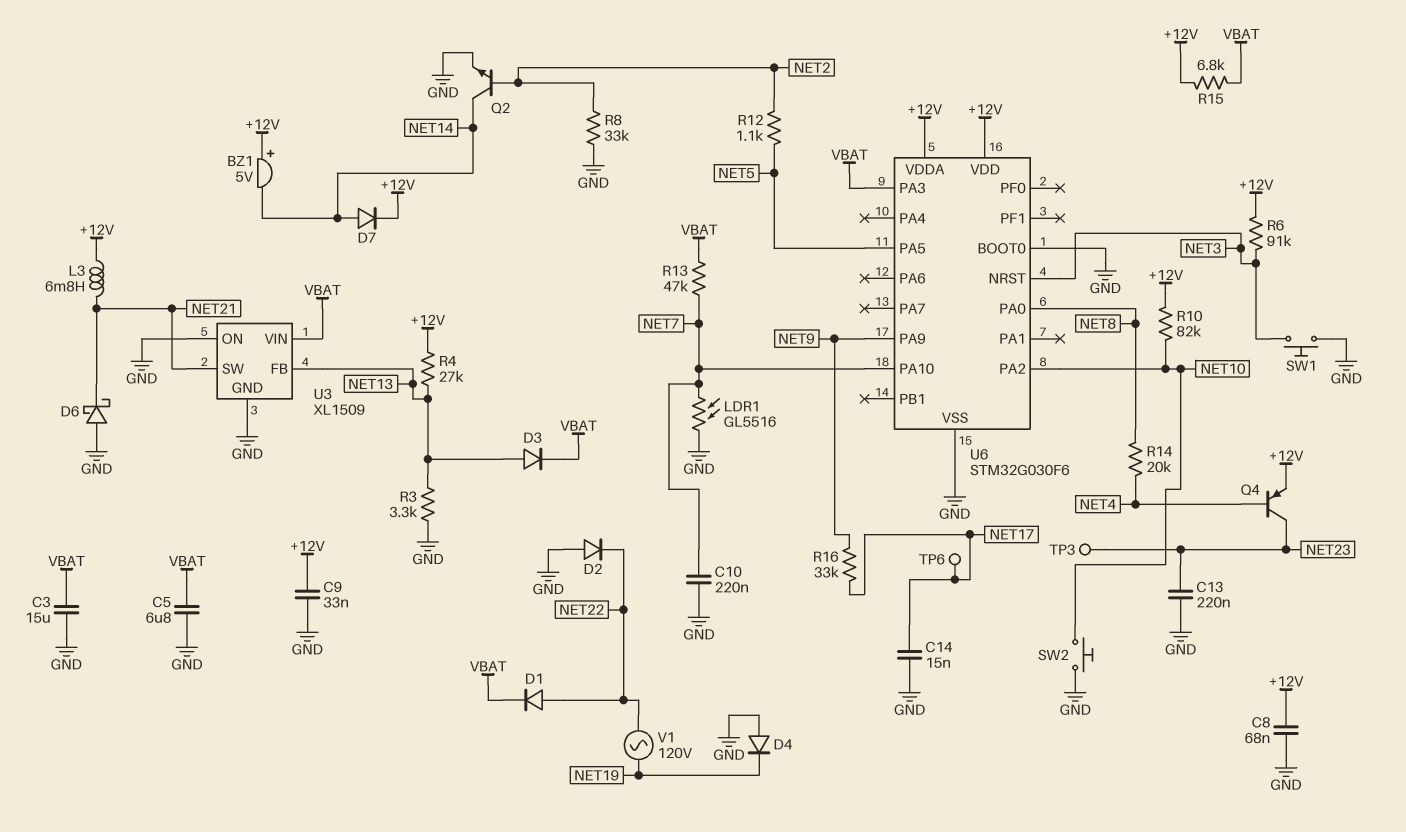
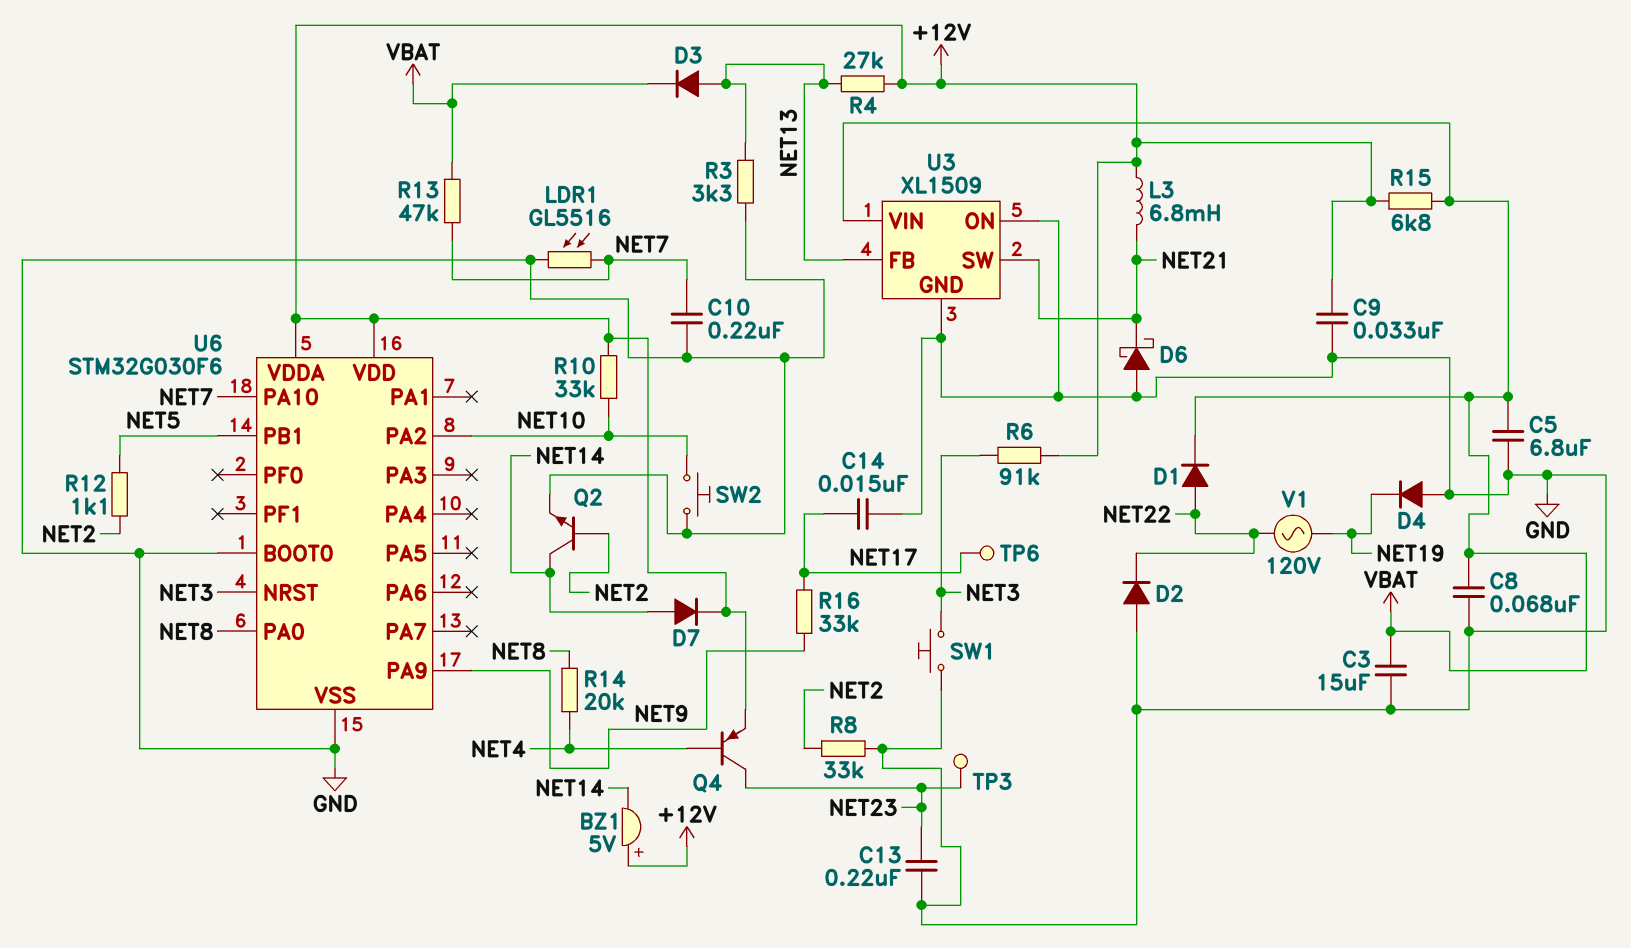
C8: 68nF (+12V, GND) -> 68nF (GND, VBAT)
R10: 82k (+12V, NET10) -> 33k (+12V, NET10)
U6 pin PA3: VBAT -> none
U6 pin PA5: NET5 -> none
U6 pin PB1: none -> NET5

